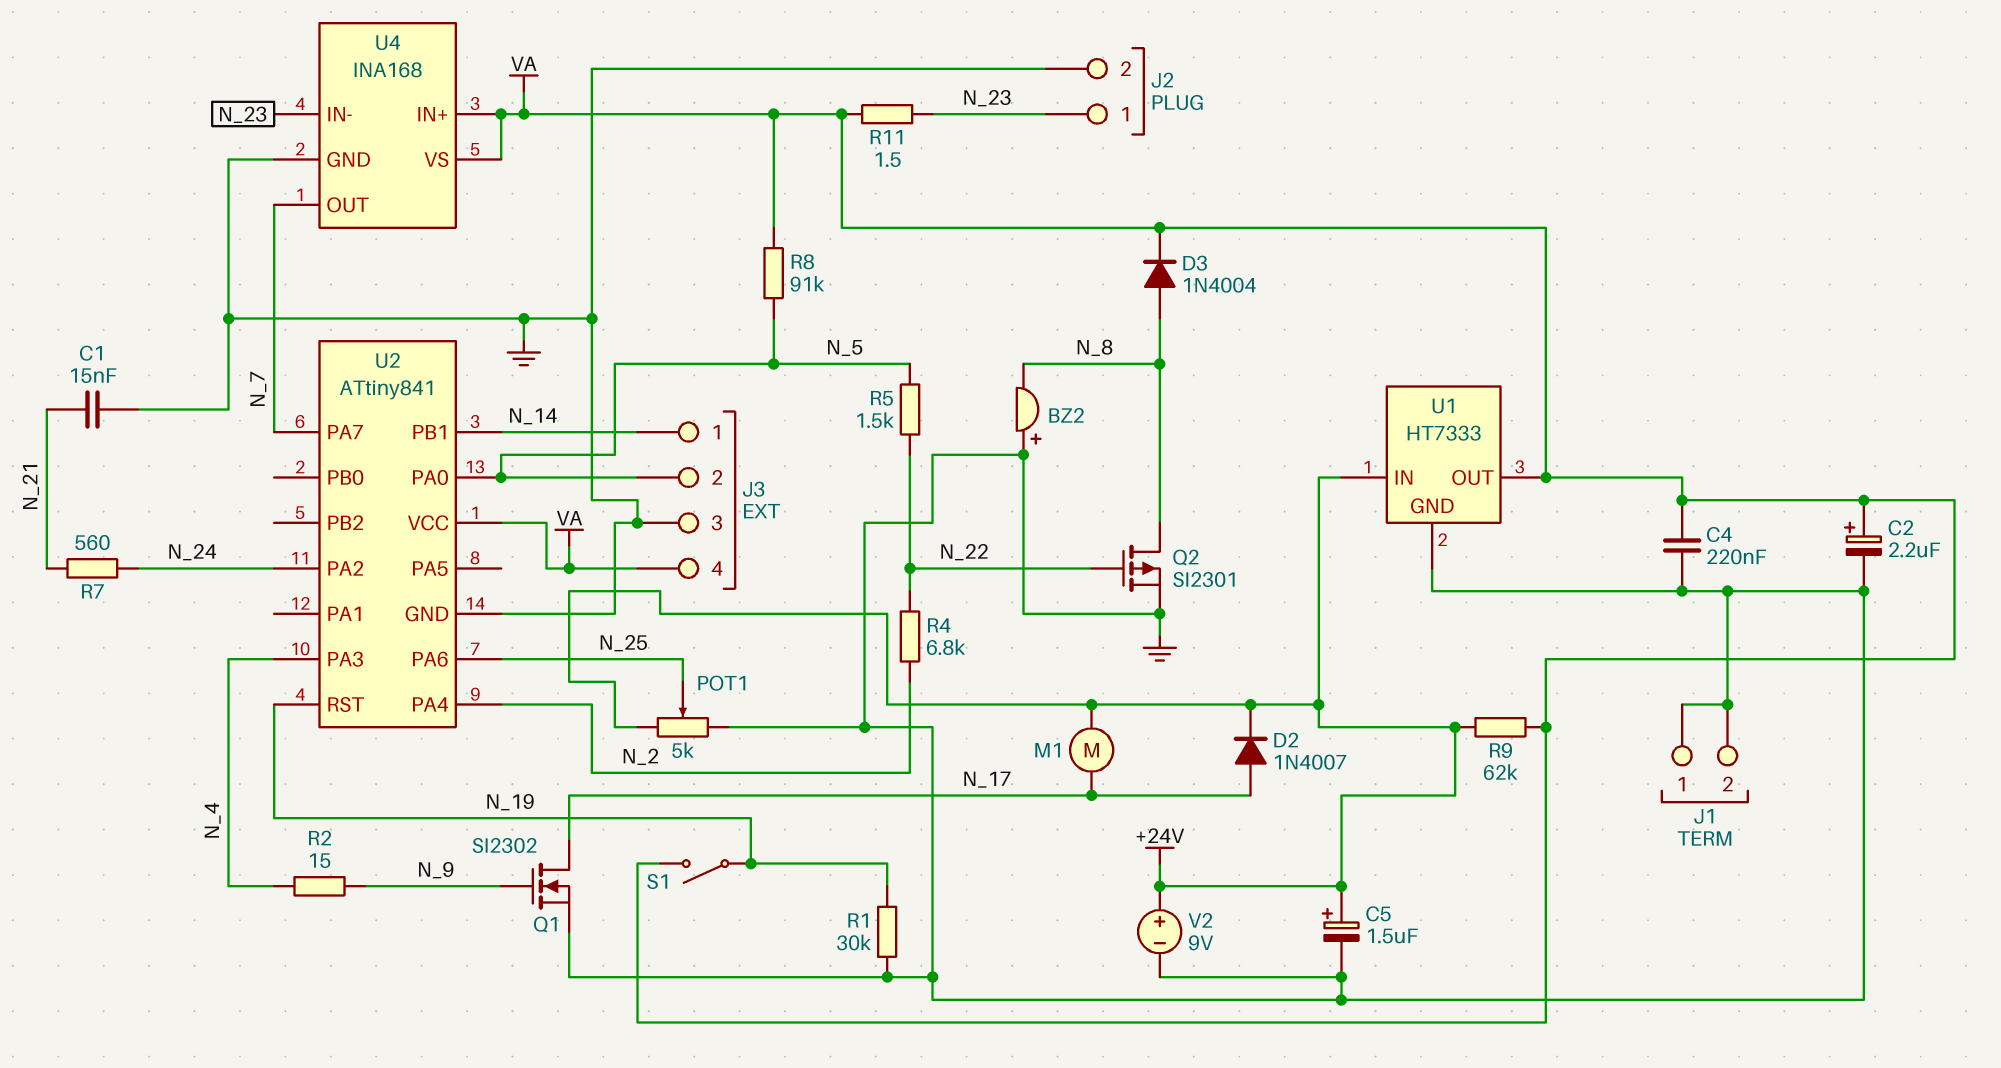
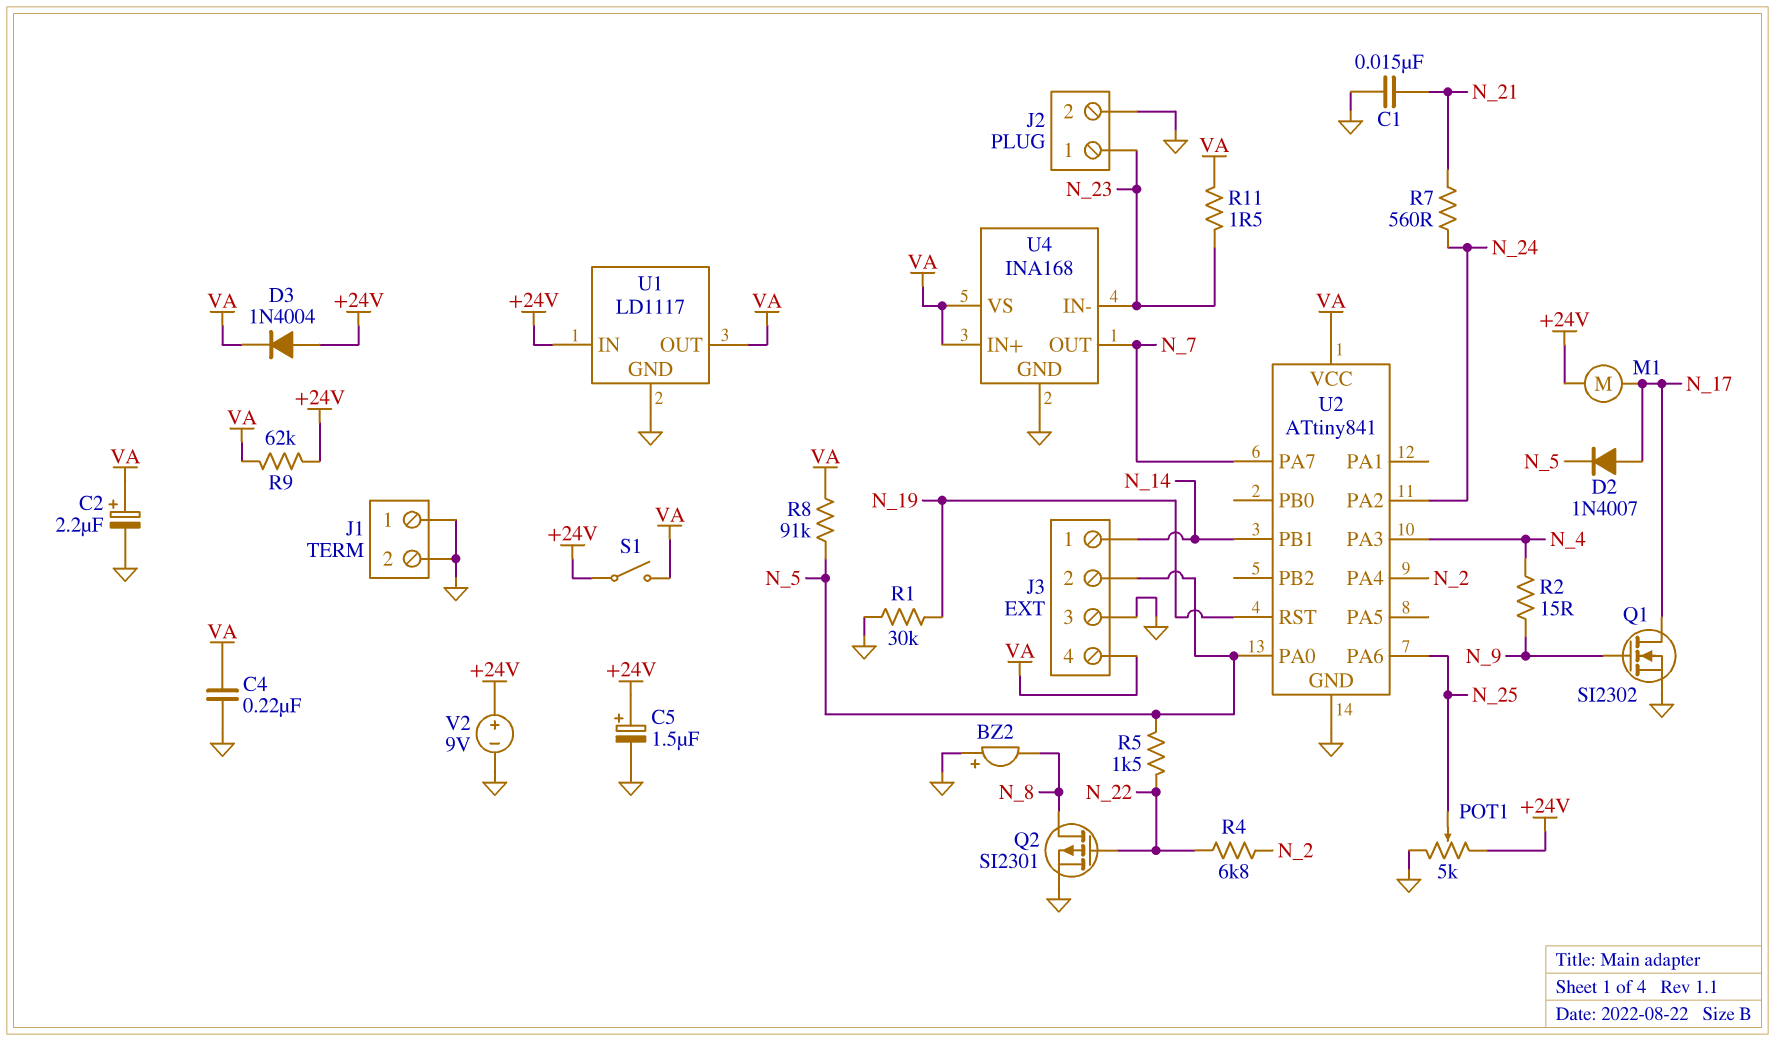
D2: diode 1N4007 (A N_17, K +24V) -> diode 1N4007 (A N_17, K N_5)
D3: diode 1N4004 (A N_8, K VA) -> diode 1N4004 (A +24V, K VA)
S1: switch (N_19, VA) -> switch (+24V, VA)
U1: HT7333 -> LD1117

